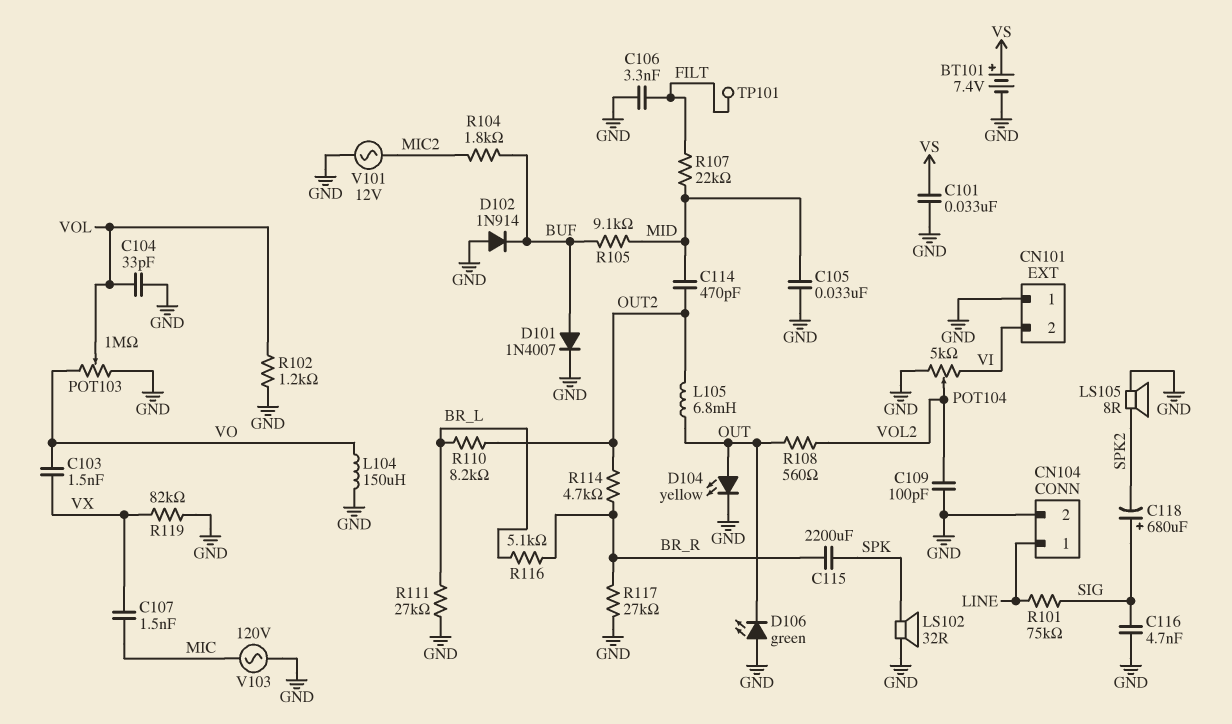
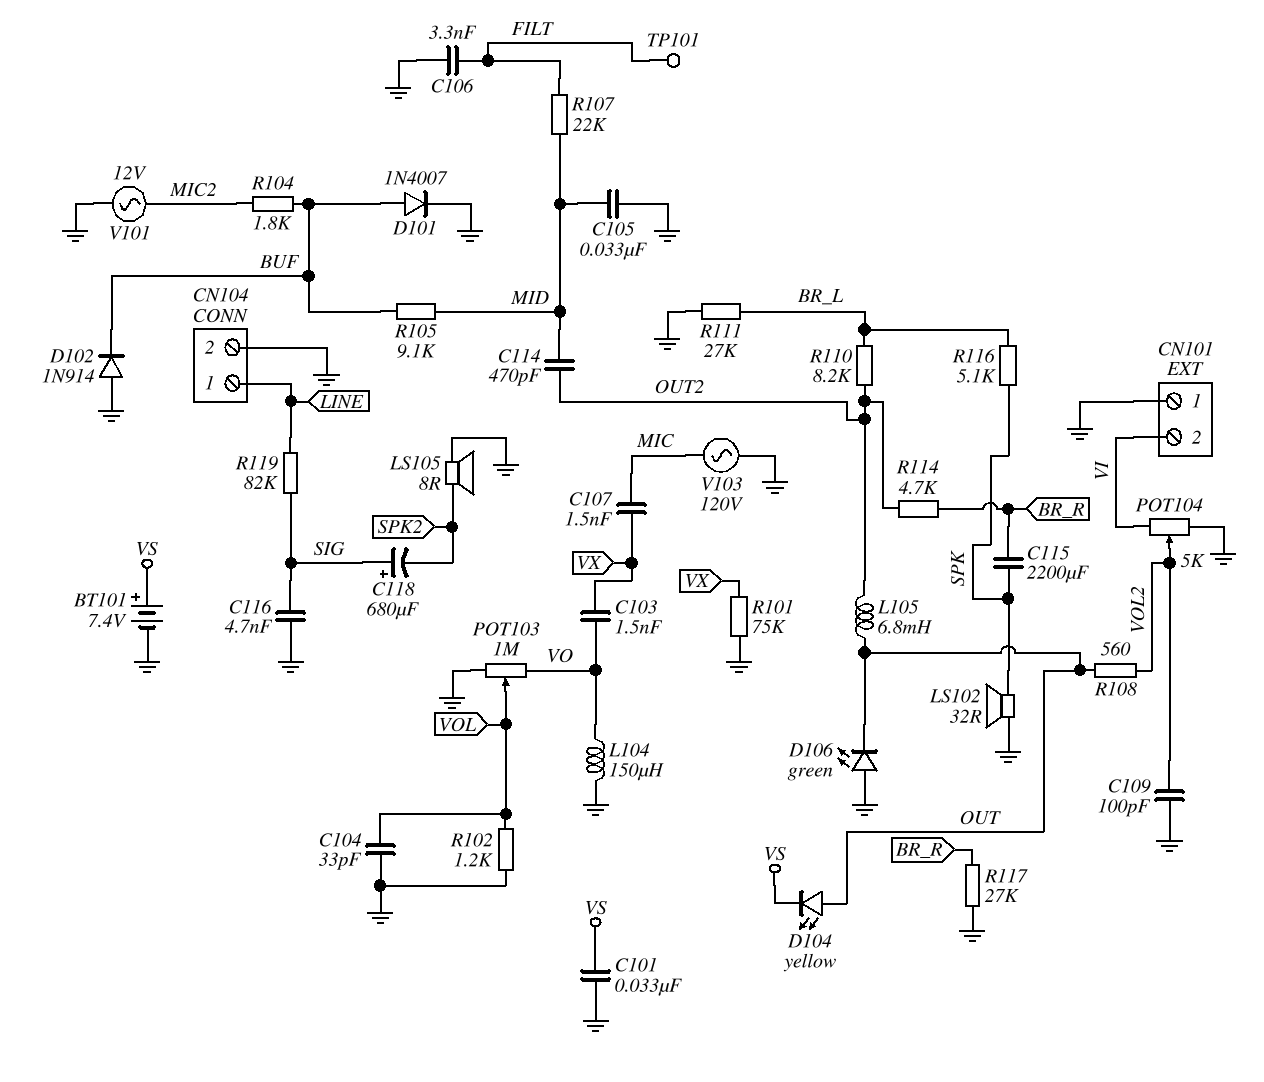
D104: LED yellow (A OUT, K GND) -> LED yellow (A OUT, K VS)
R101: 75k (LINE, SIG) -> 75k (GND, VX)
R116: 5.1k (BR_L, BR_R) -> 5.1k (BR_L, SPK)
R119: 82k (GND, VX) -> 82k (LINE, SIG)

